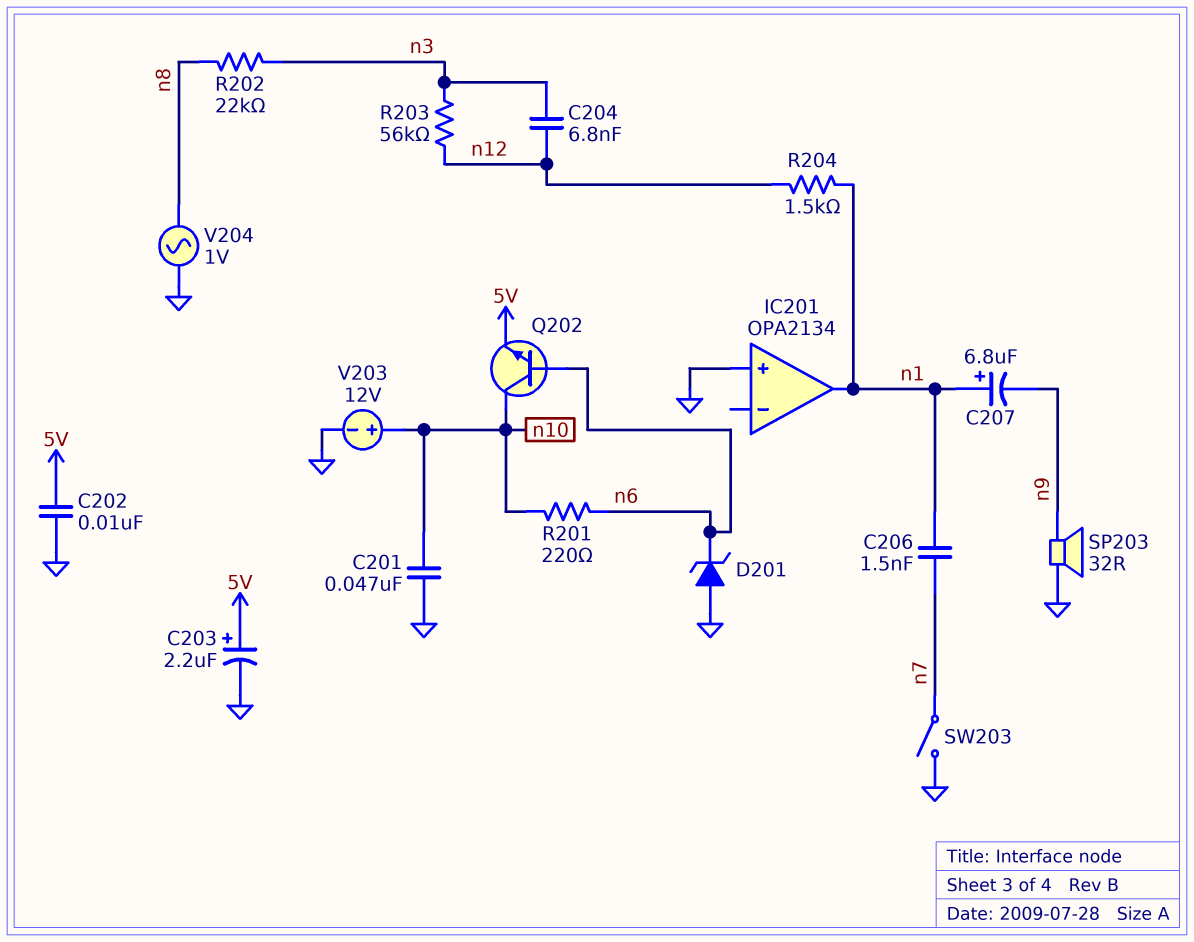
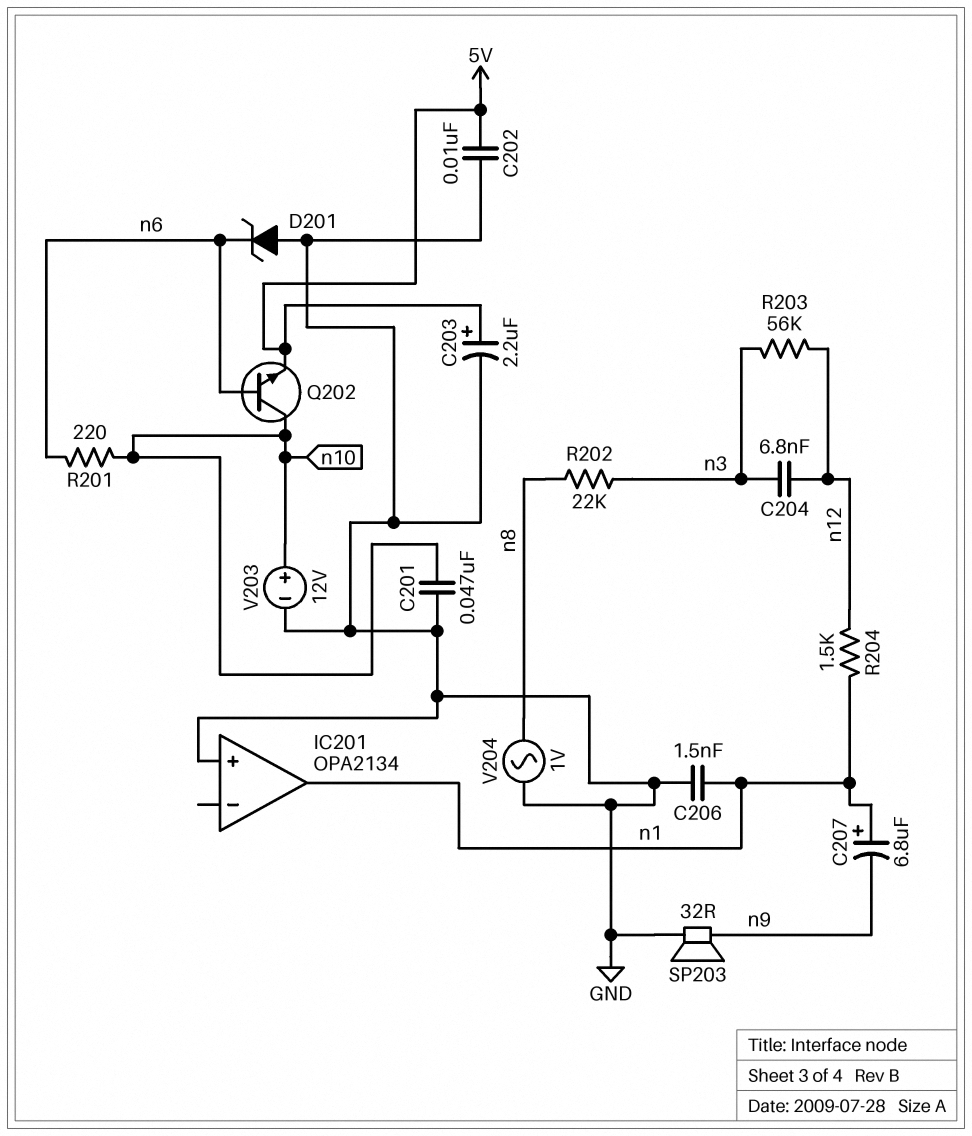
C206: 1.5nF (n1, n7) -> 1.5nF (GND, n1)
SW203: switch (GND, n7) -> none

